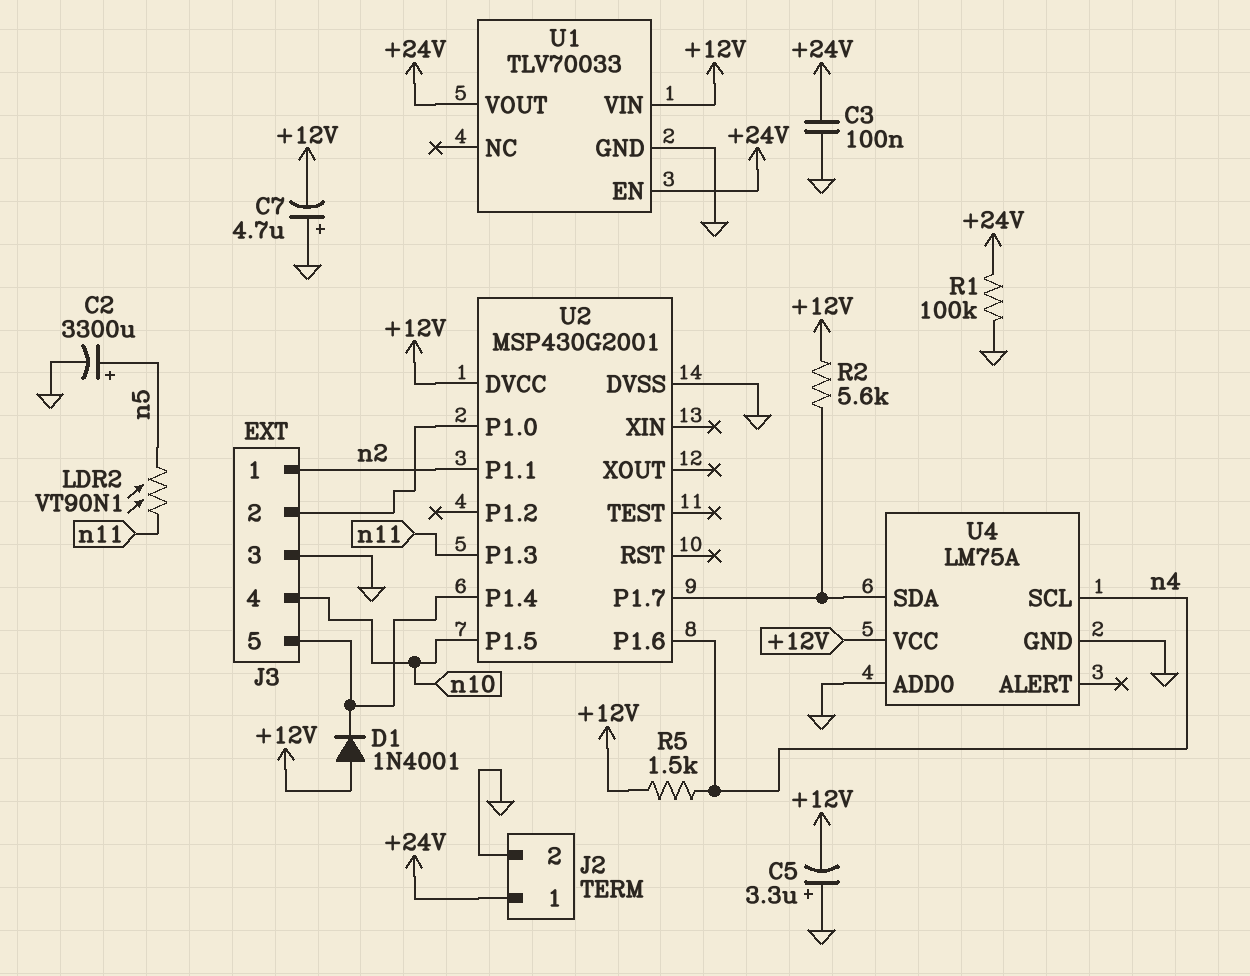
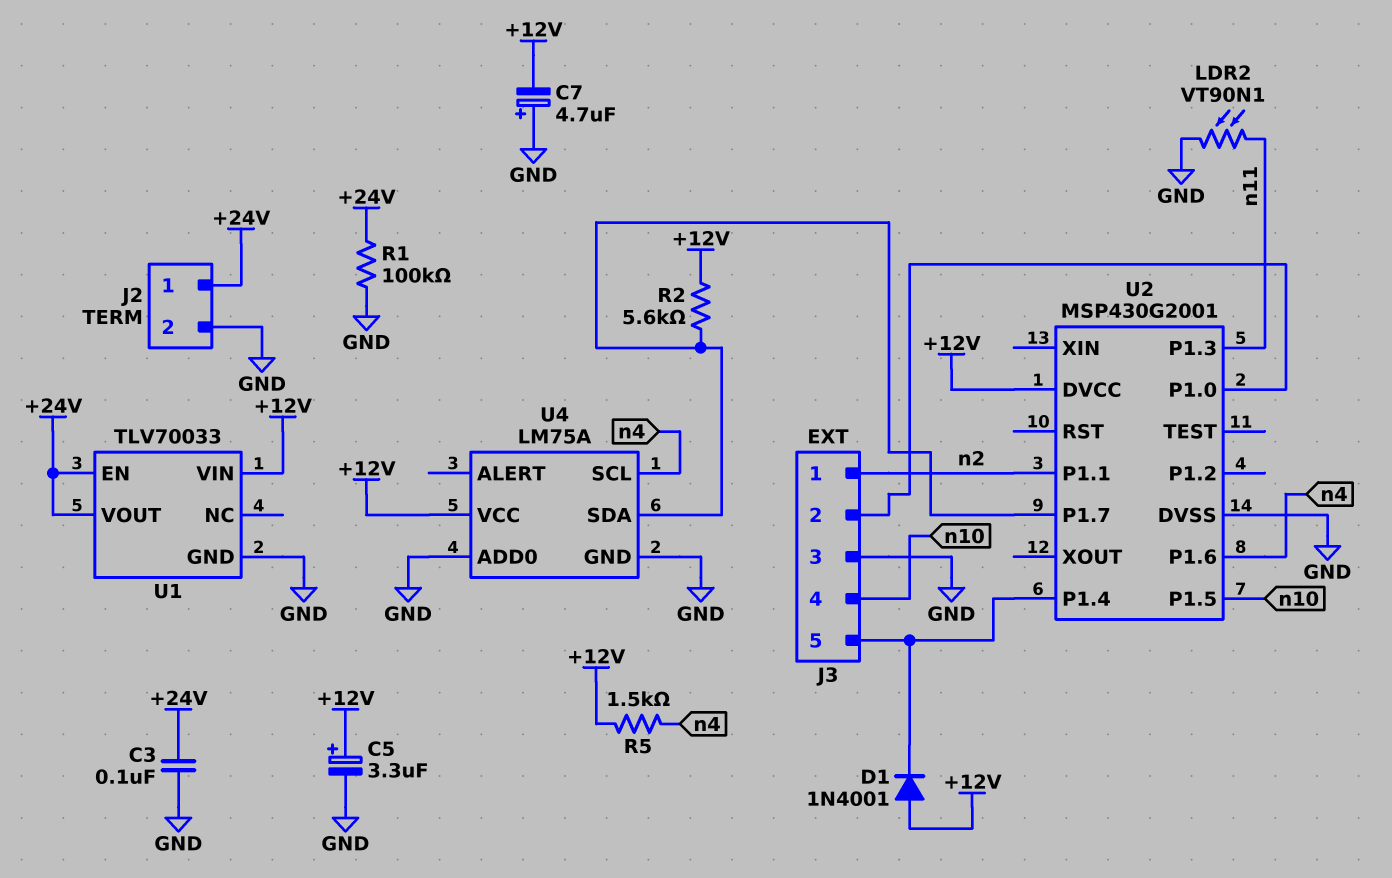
C2: 3300uF (plus n5, minus GND) -> none
C5: 3.3uF (plus GND, minus +12V) -> 3.3uF (plus +12V, minus GND)
LDR2: VT90N1 (n5, n11) -> VT90N1 (GND, n11)

